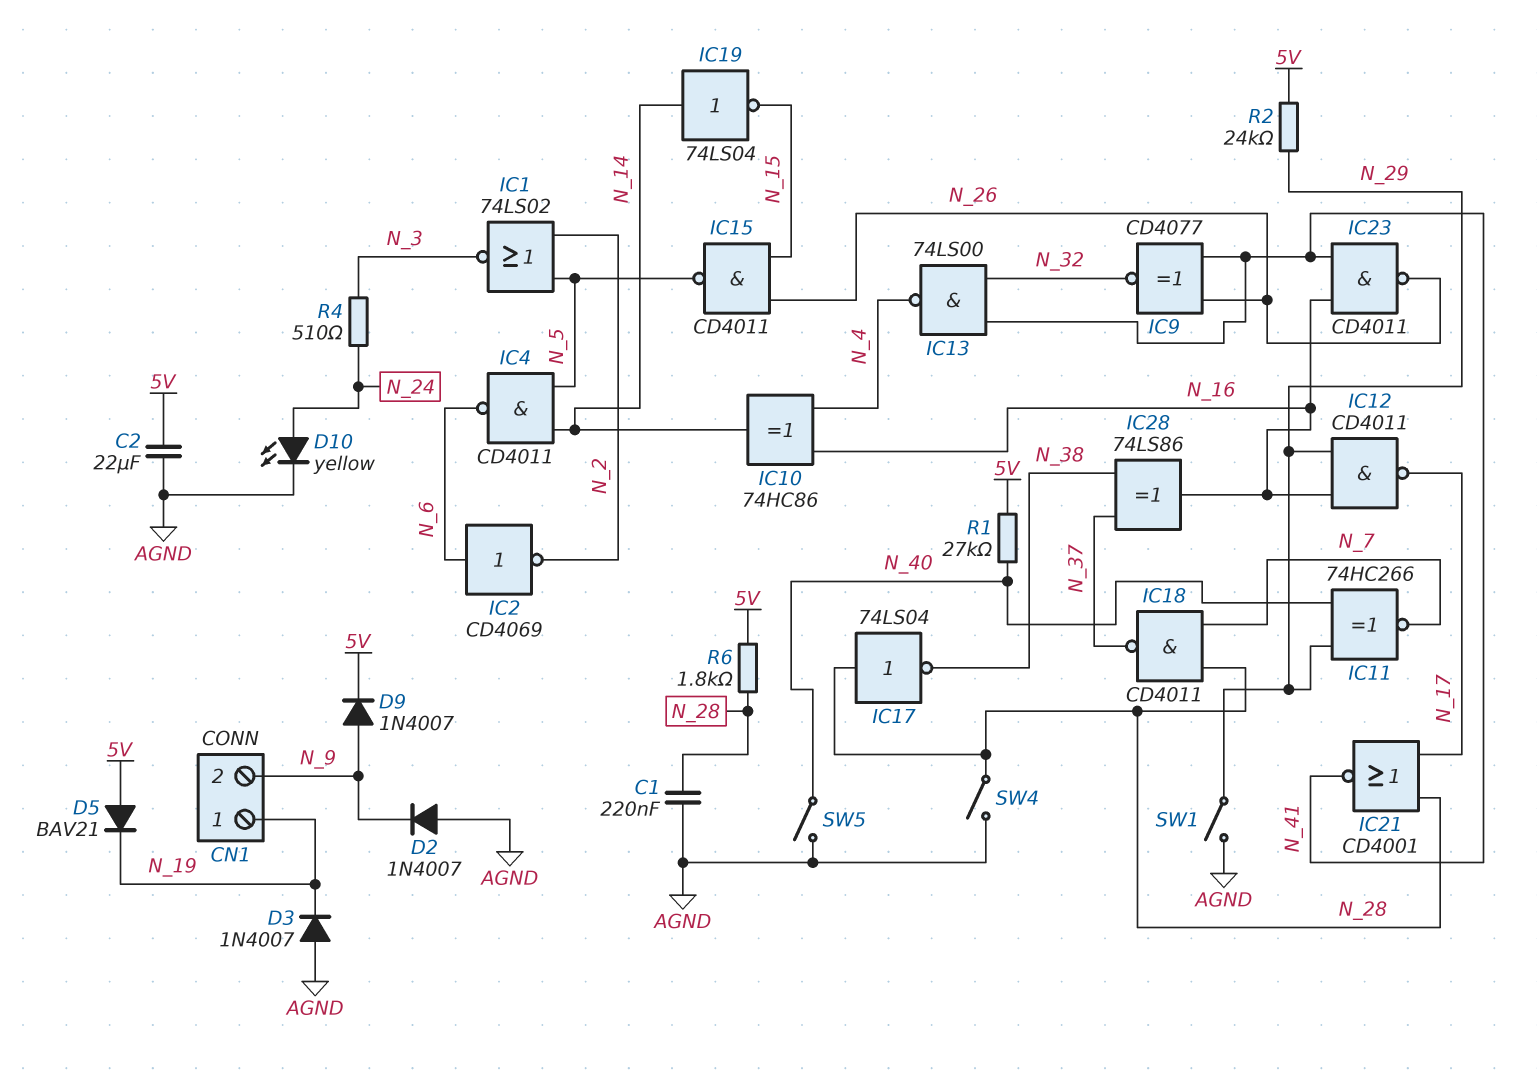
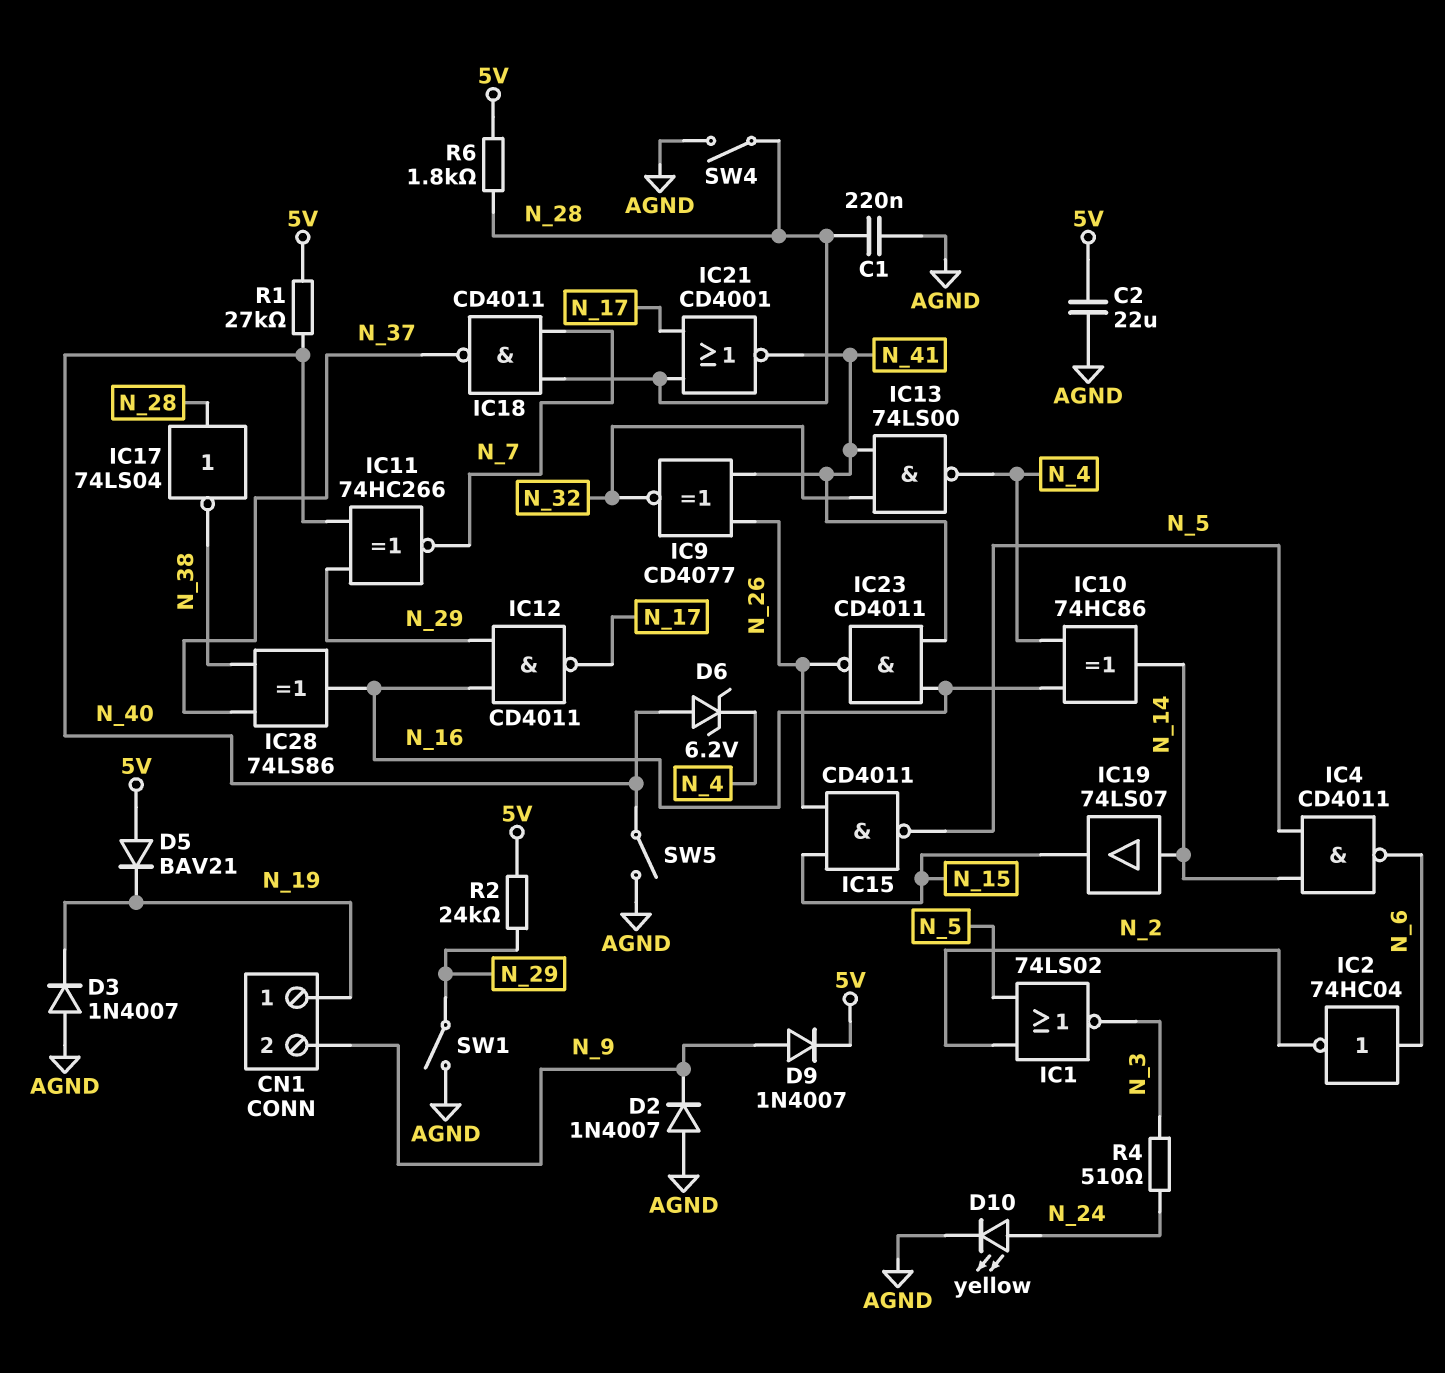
D6: none -> zener 6.2V (A N_40, K N_4)
IC2: NOT CD4069 (in N_6, out N_2) -> NOT 74HC04 (in N_6, out N_2)
IC19: NOT 74LS04 (in N_14, out N_15) -> buffer 74LS07 (in N_14, out N_15)

